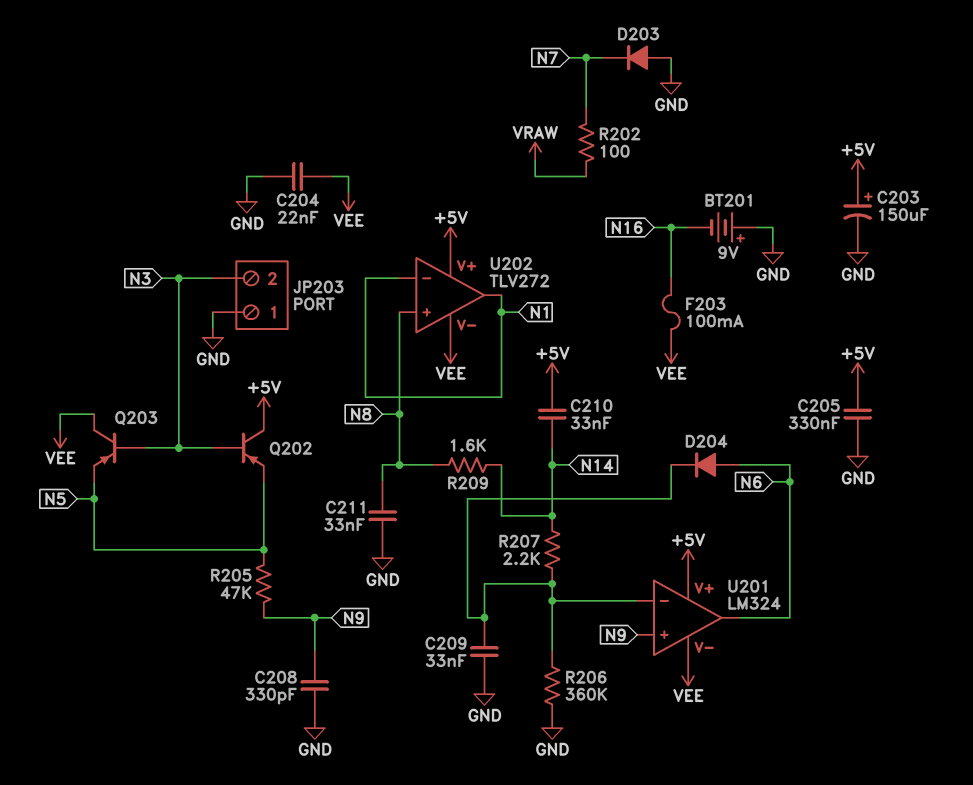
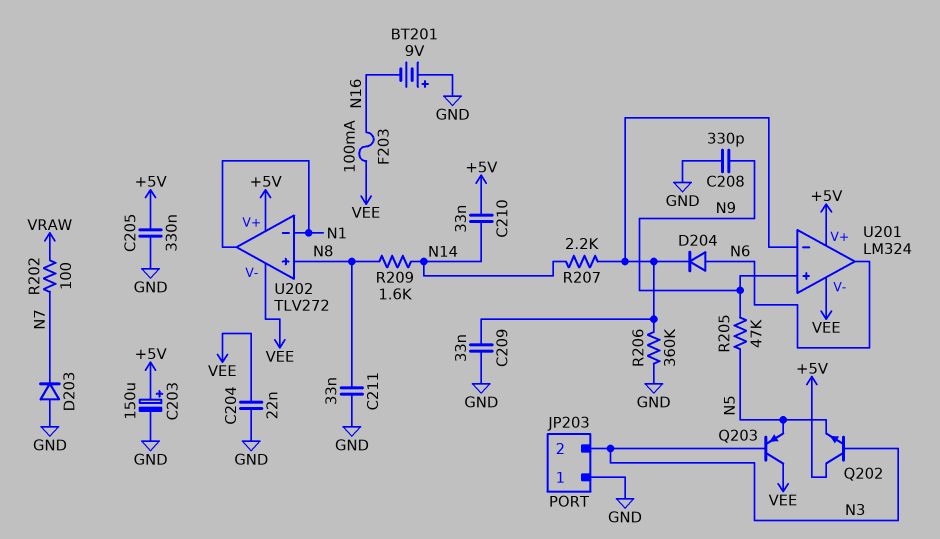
Q202: PNP (B N3, C +5V, E N5) -> NPN (B N3, C +5V, E N5)

